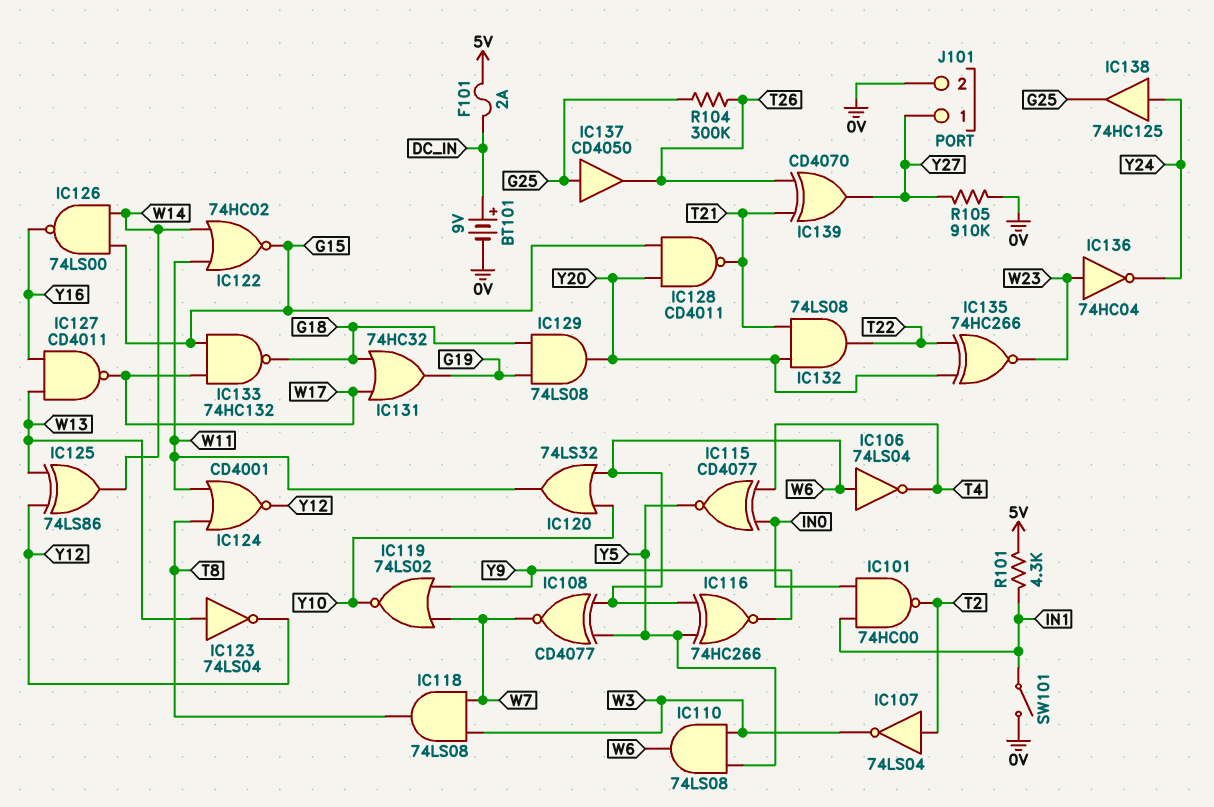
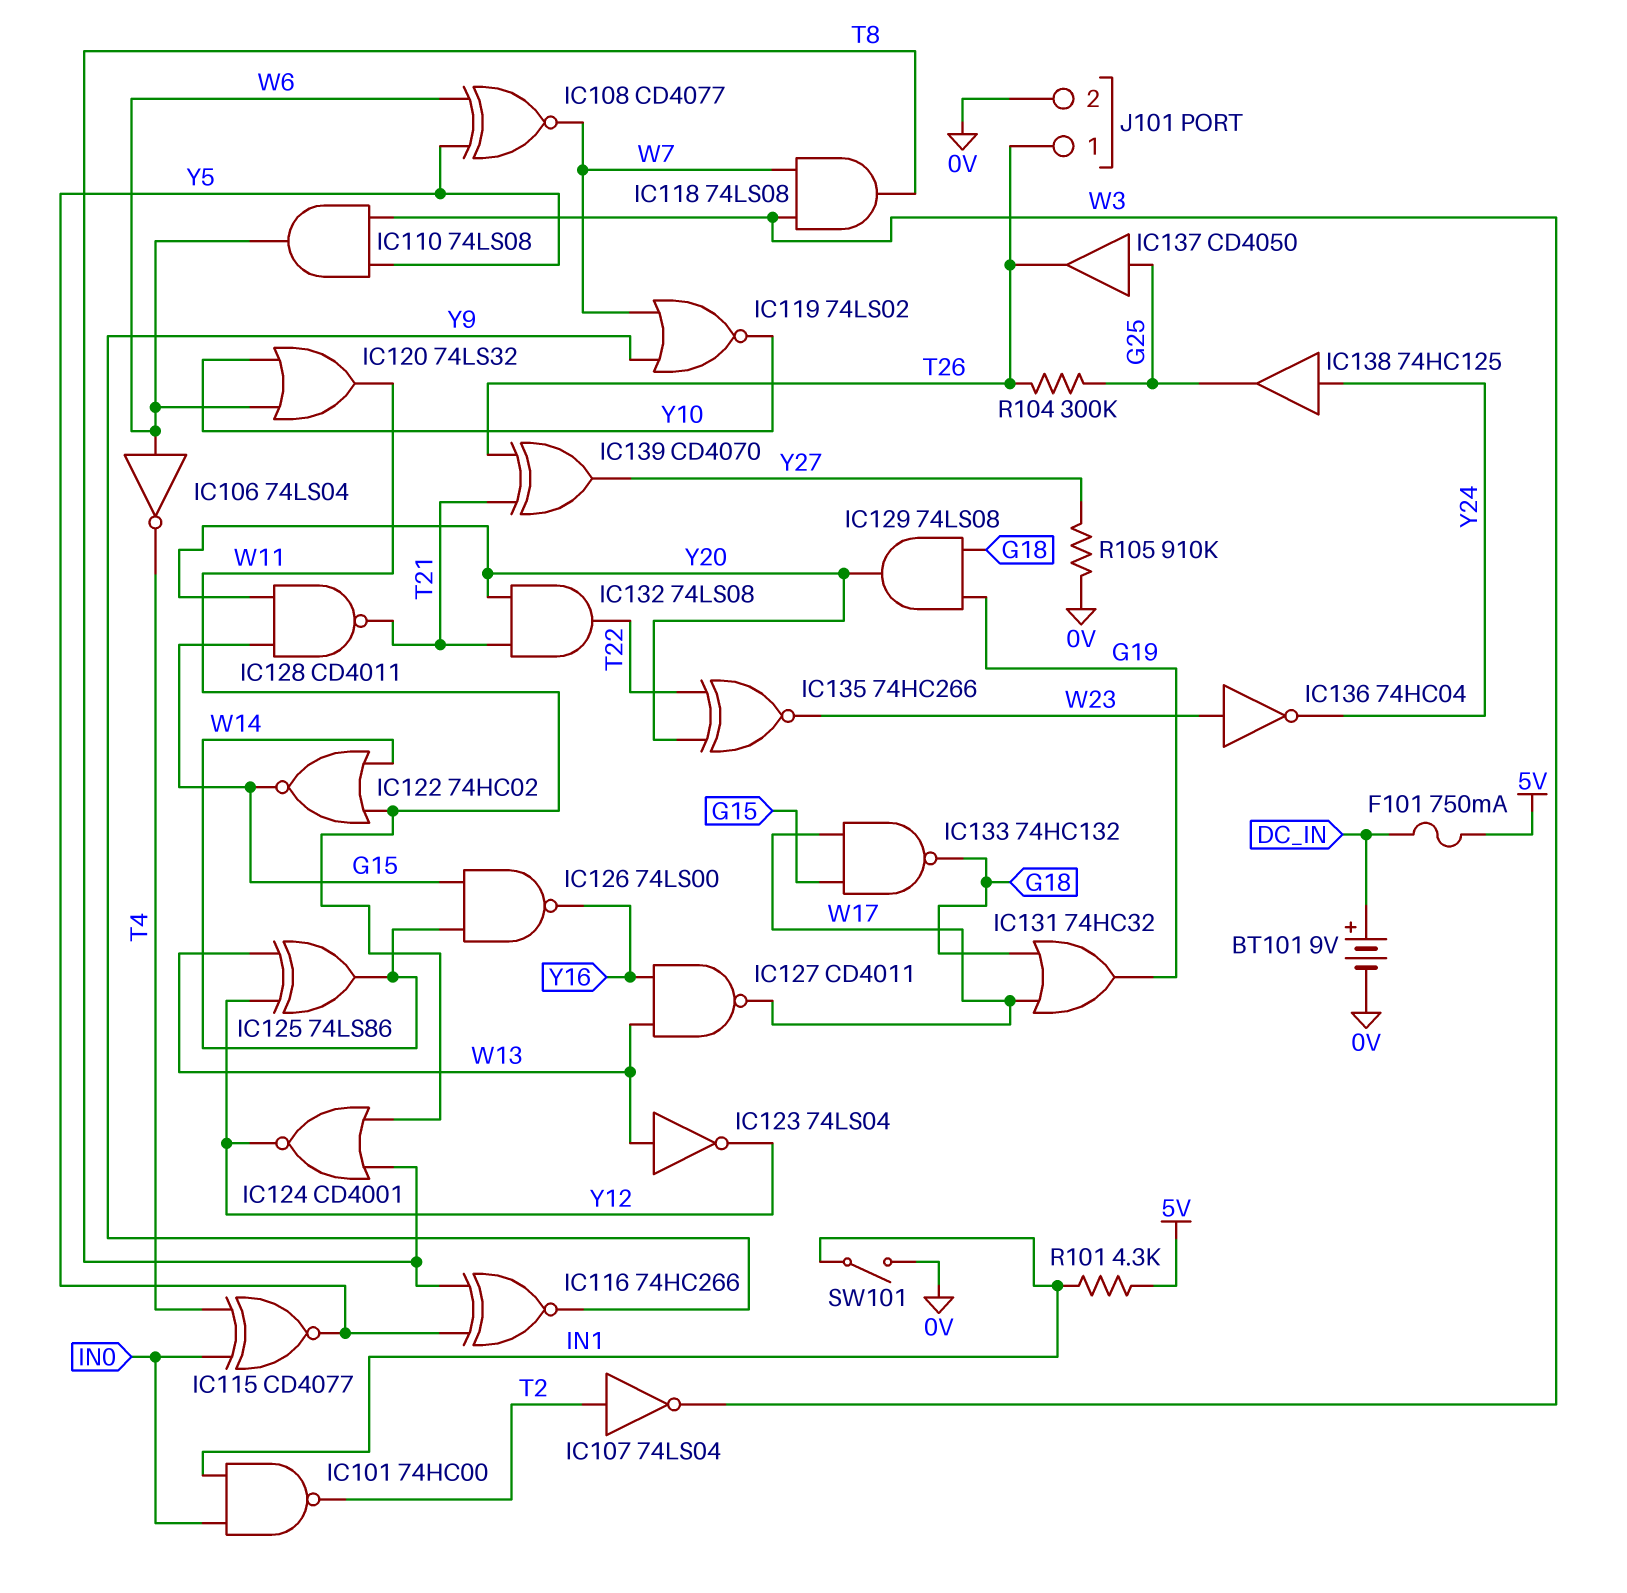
F101: 2A (5V, DC_IN) -> 750mA (5V, DC_IN)
IC116: XNOR 74HC266 (in W6, in Y5, out Y9) -> XNOR 74HC266 (in T8, in Y5, out Y9)
J101 pin 1: Y27 -> T26

